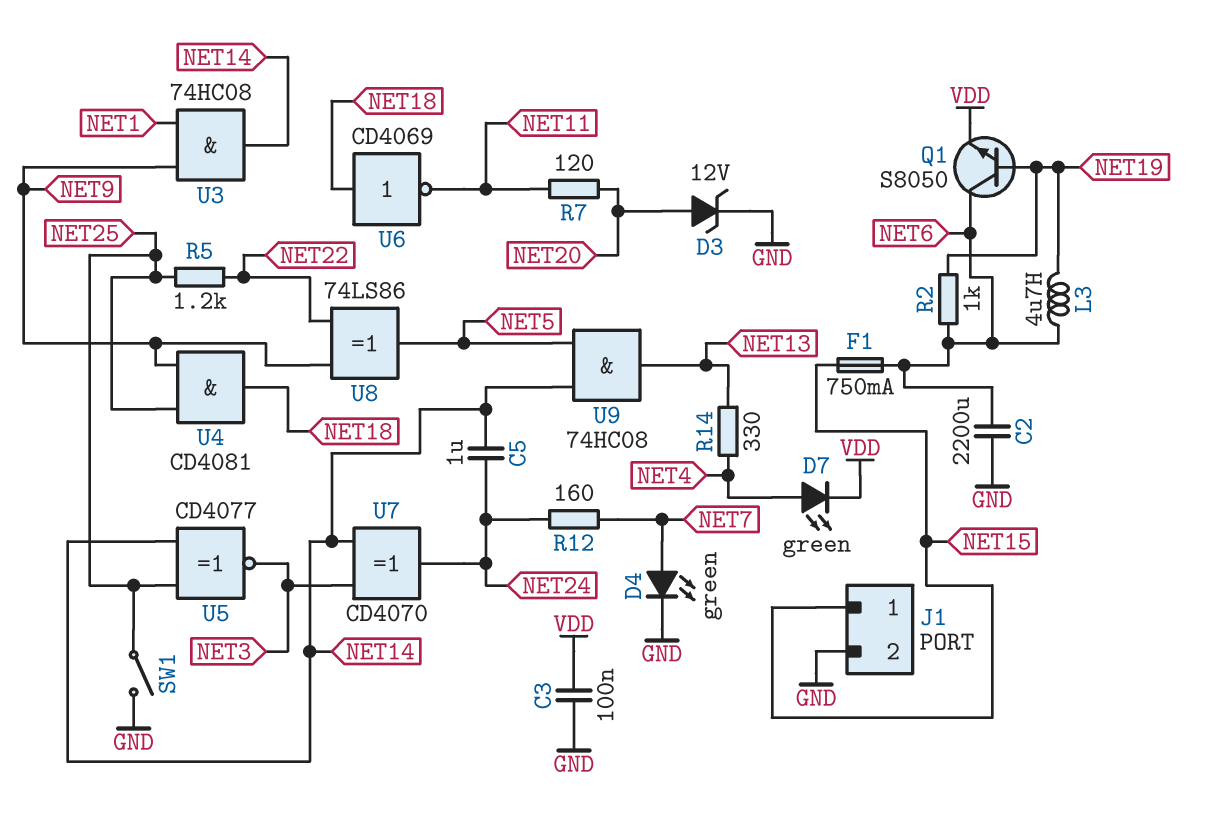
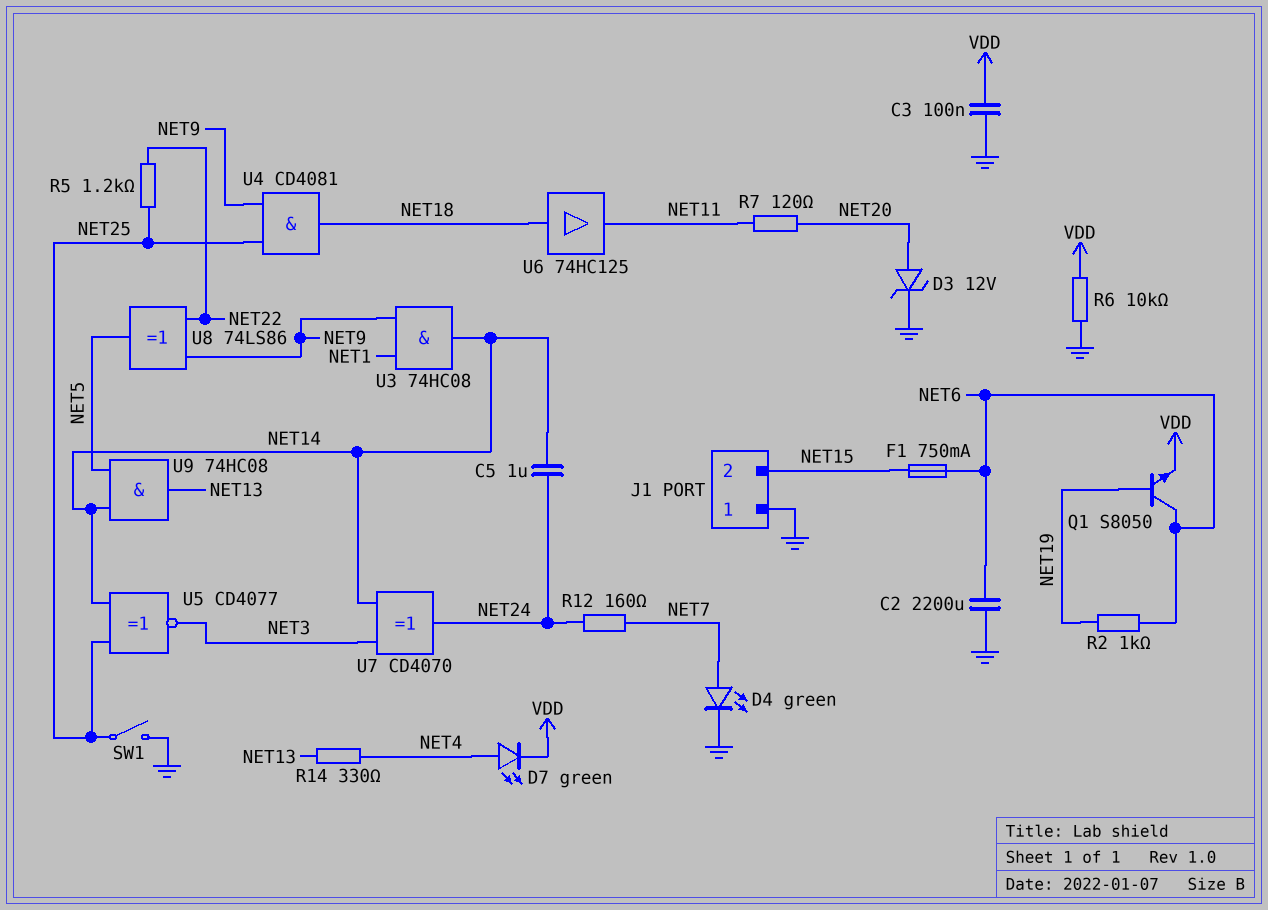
J1 pin 1: NET15 -> GND
J1 pin 2: GND -> NET15
L3: 4.7uH (NET6, NET19) -> none
R6: none -> 10k (GND, VDD)
U6: NOT CD4069 (in NET18, out NET11) -> buffer 74HC125 (in NET18, out NET11)

